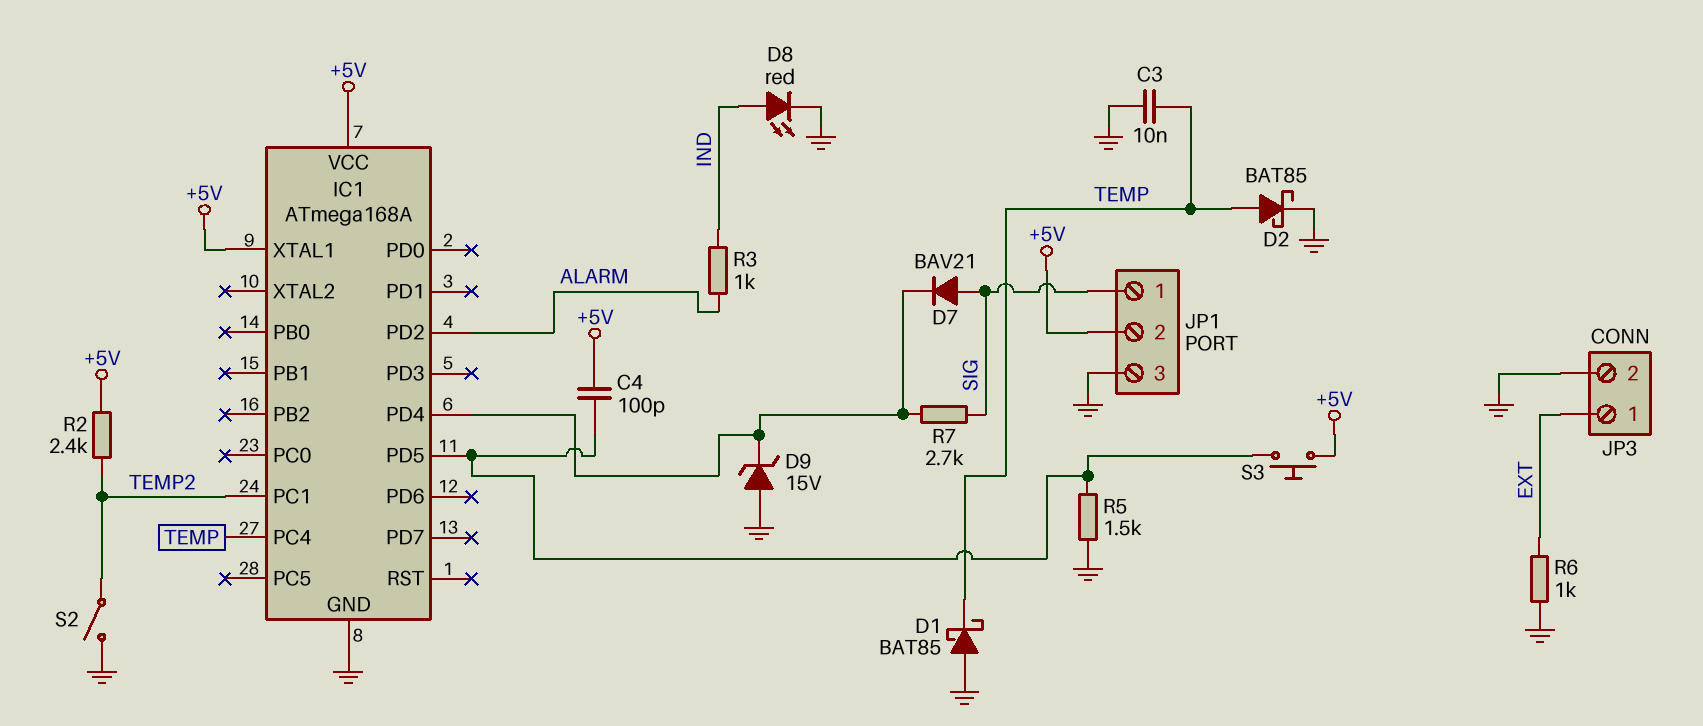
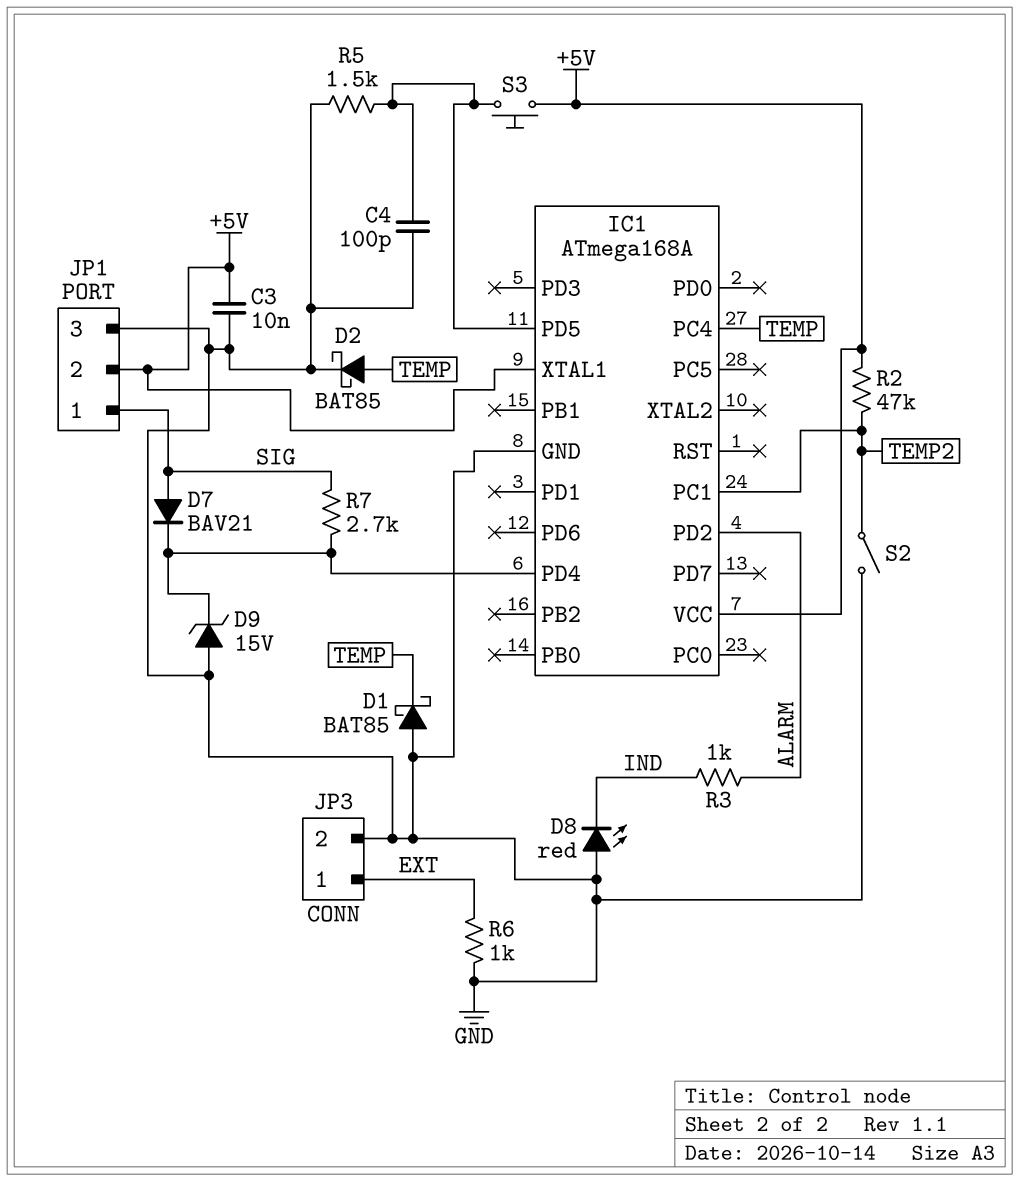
C3: 10nF (GND, TEMP) -> 10nF (+5V, GND)
C4: 100pF (+5V, IC1/PD5) -> 100pF (GND, IC1/PD5)
D8: LED red (A IND, K GND) -> LED red (A GND, K IND)
R2: 2.4k (+5V, TEMP2) -> 47k (+5V, TEMP2)

